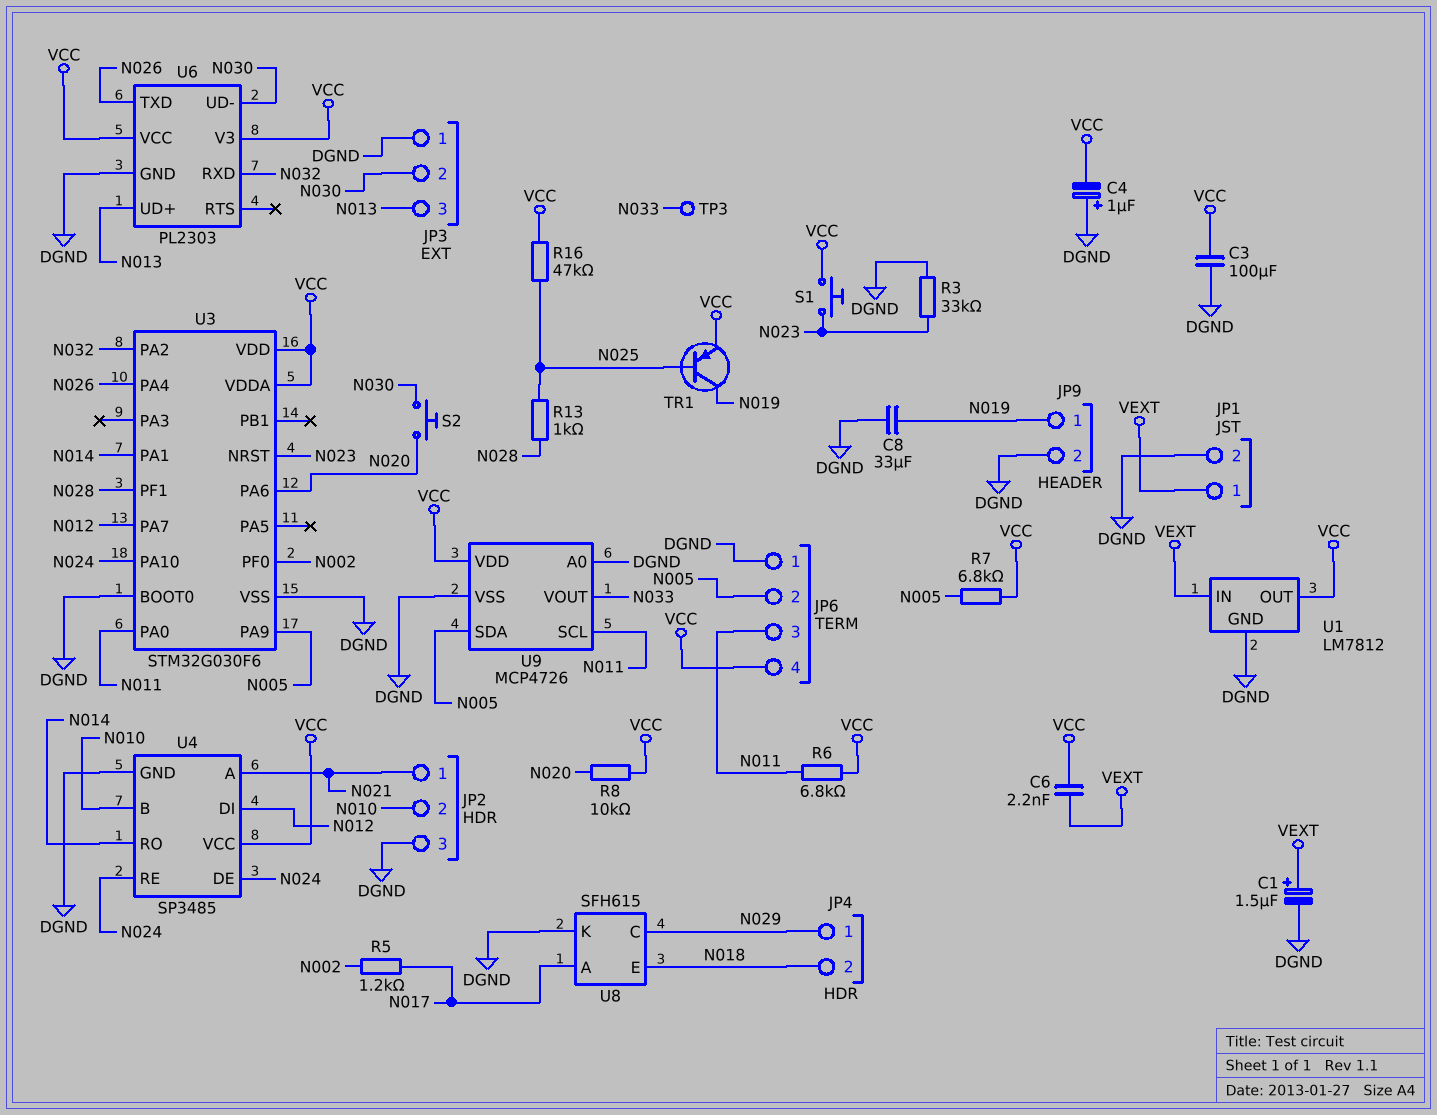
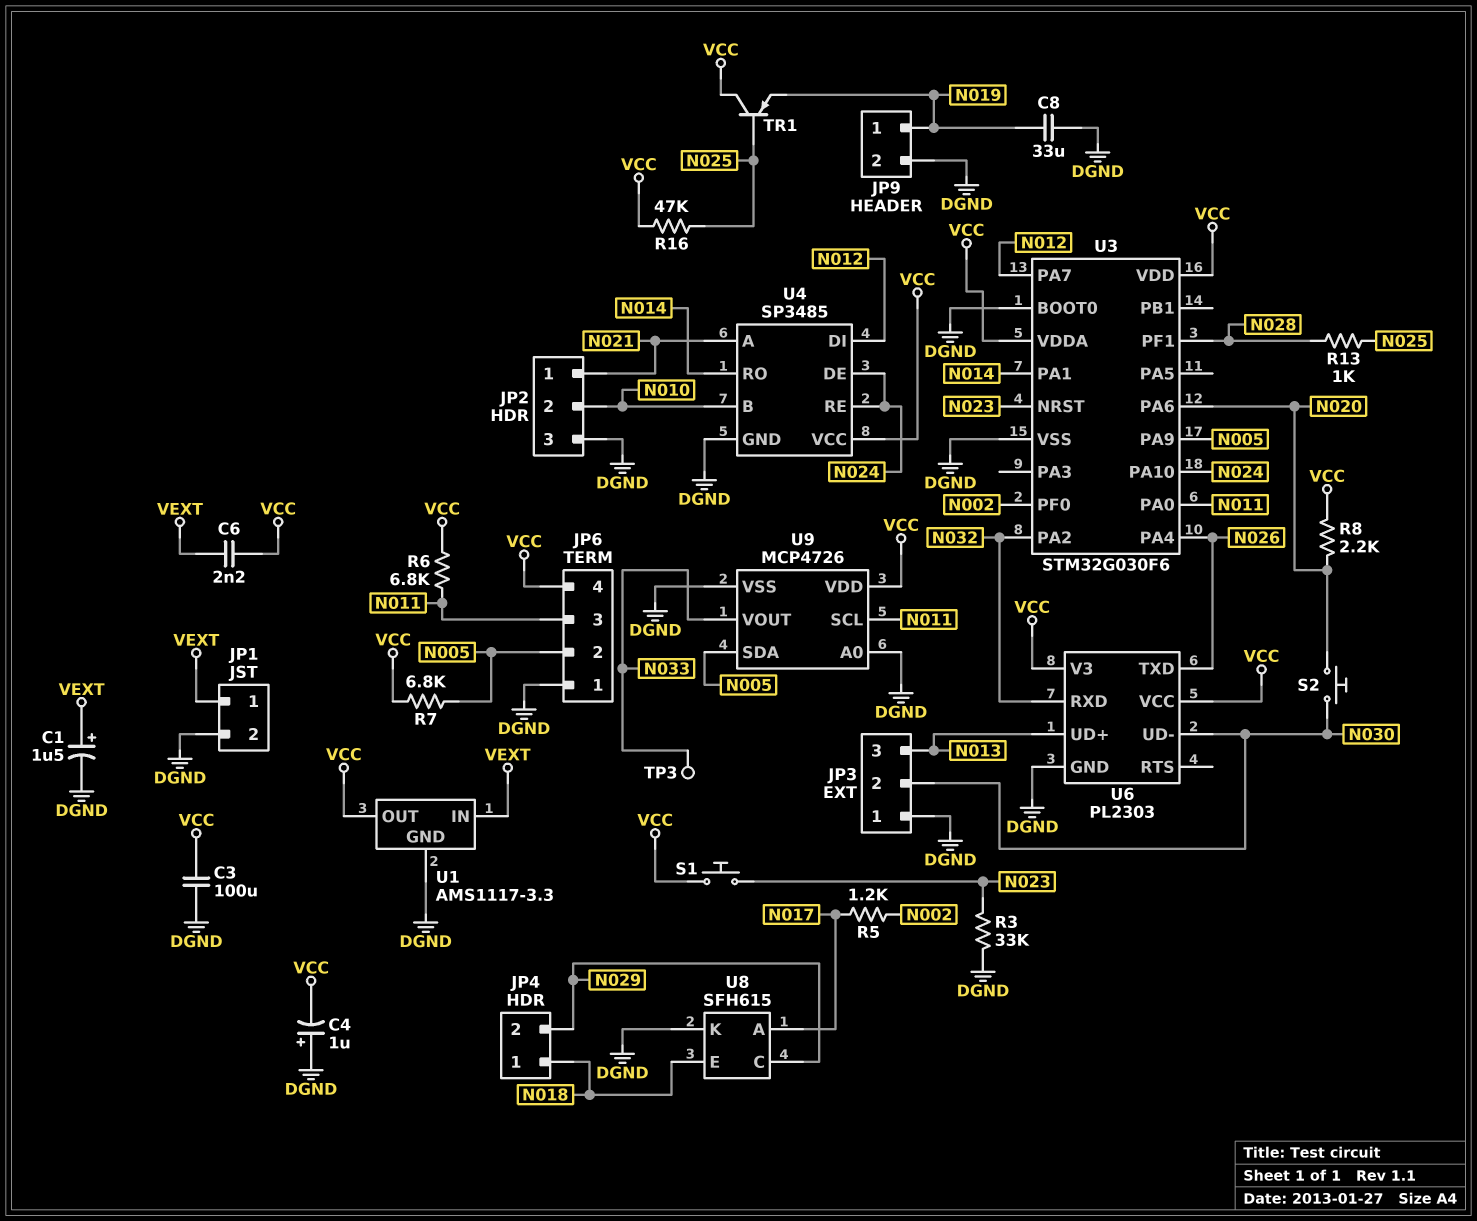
JP4 pin 1: N029 -> N018
JP4 pin 2: N018 -> N029
R8: 10k (N020, VCC) -> 2.2k (N020, VCC)
TR1: PNP (B N025, C N019, E VCC) -> PNP (B N025, C VCC, E N019)
U1: LM7812 -> AMS1117-3.3

